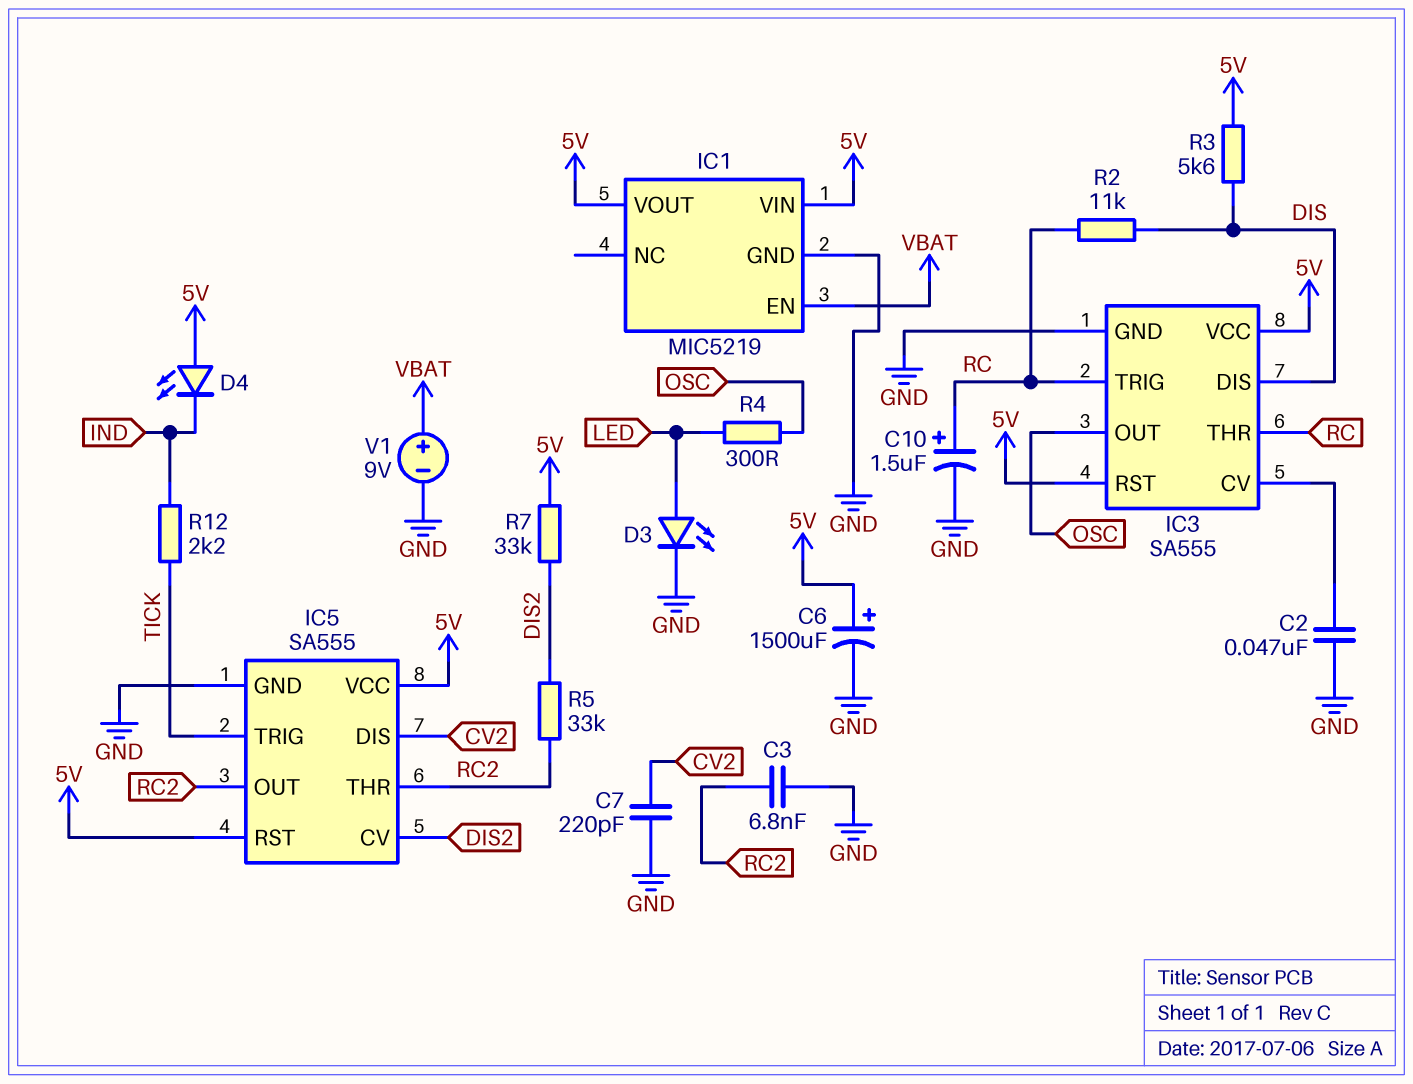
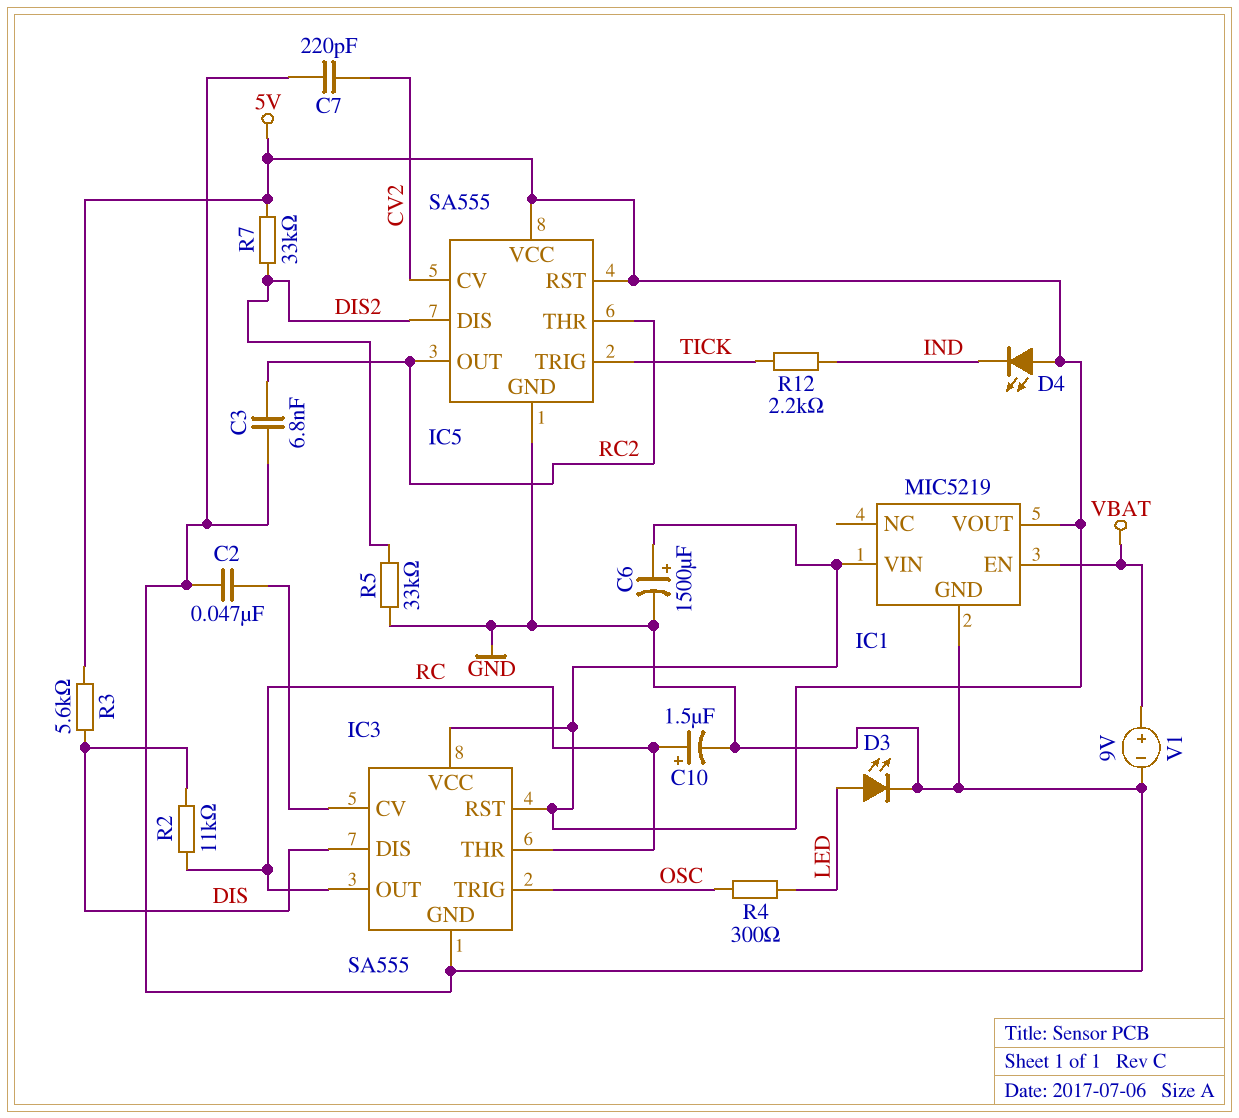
IC3 pin OUT: OSC -> RC
IC3 pin TRIG: RC -> OSC
IC5 pin CV: DIS2 -> CV2
IC5 pin DIS: CV2 -> DIS2
R5: 33k (DIS2, RC2) -> 33k (DIS2, GND)

